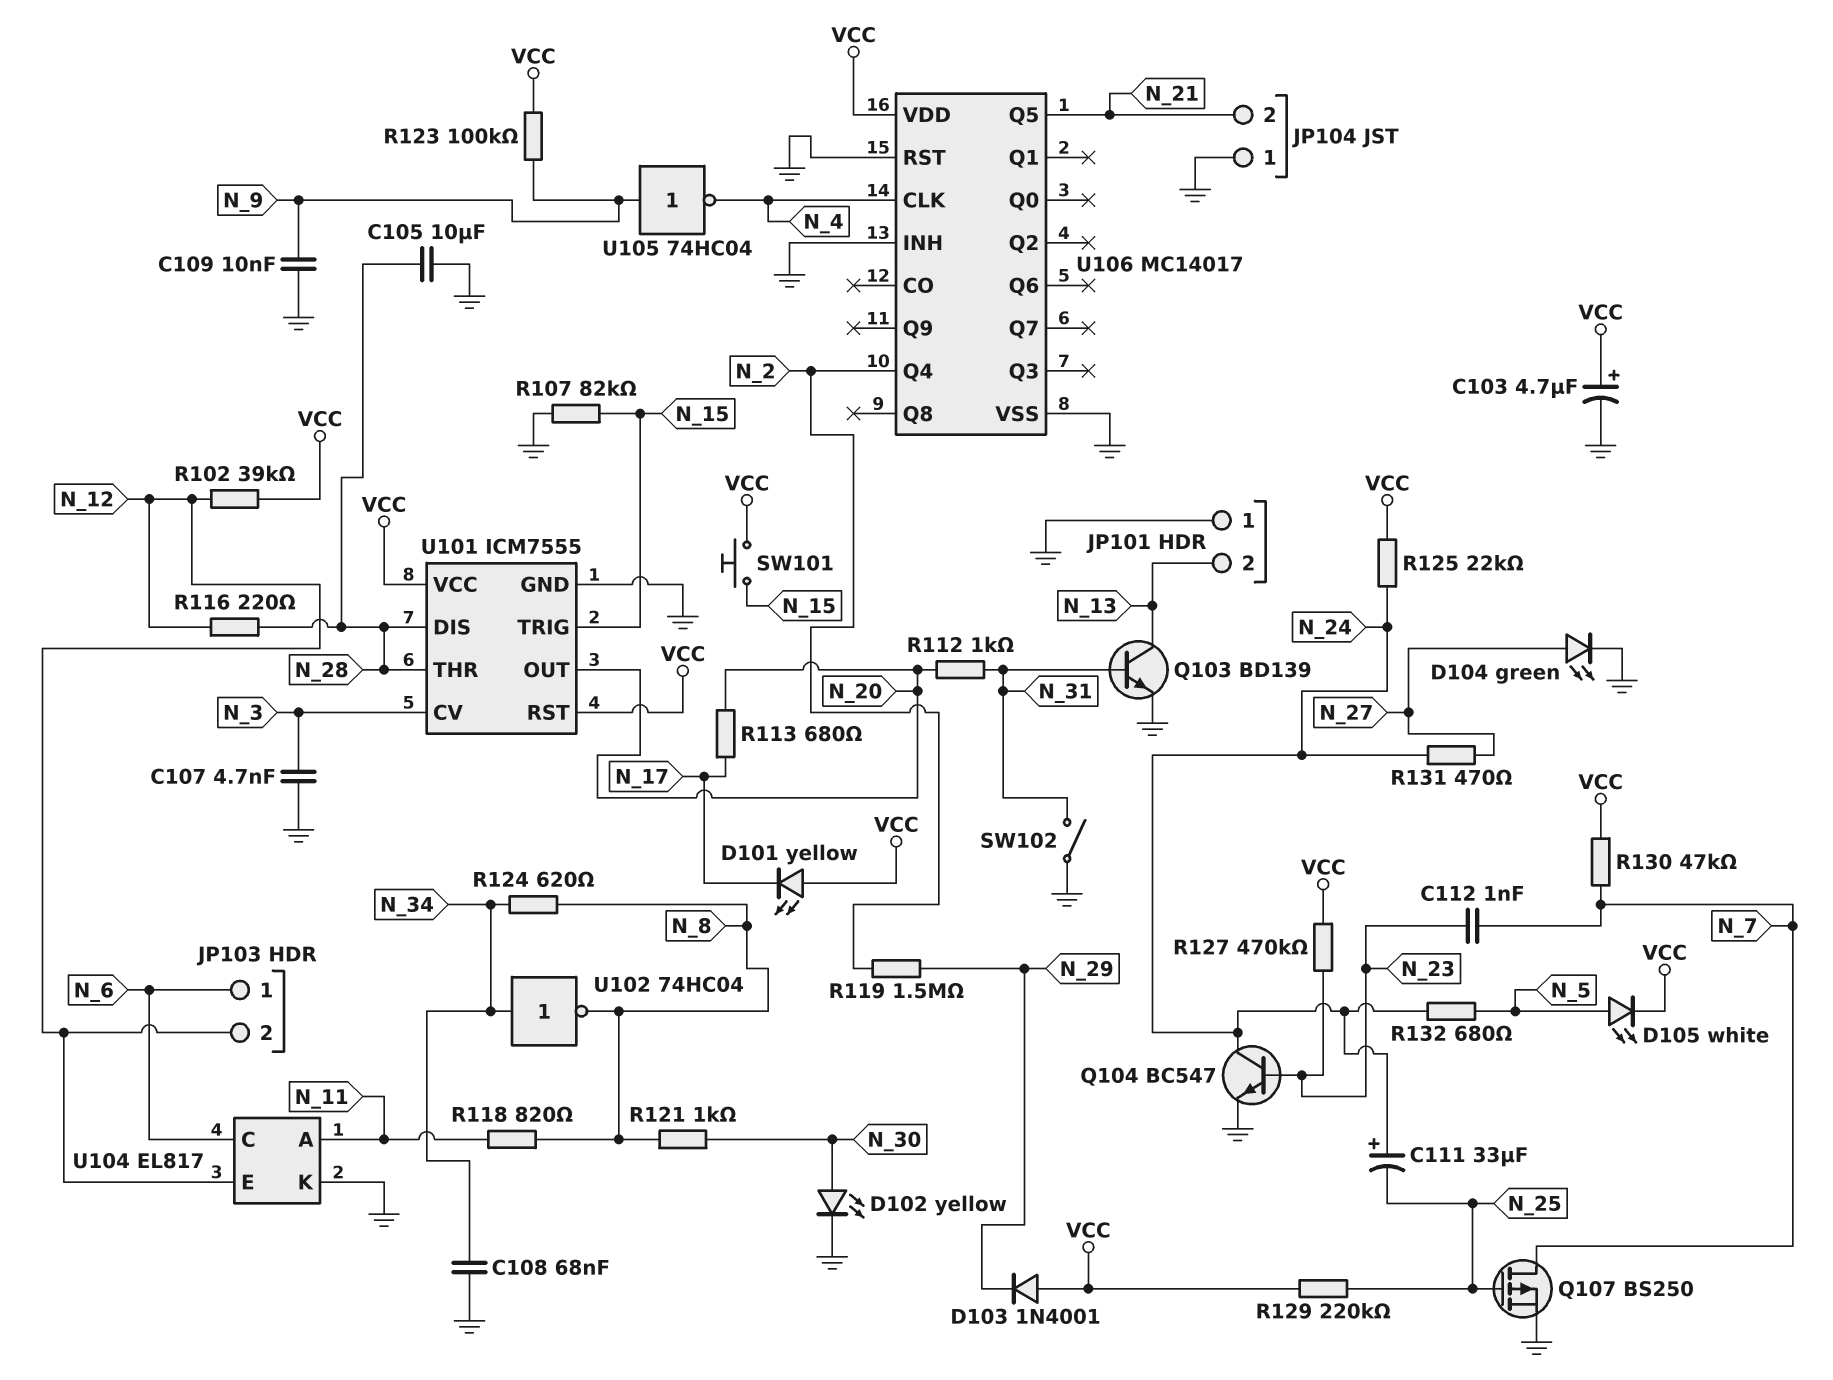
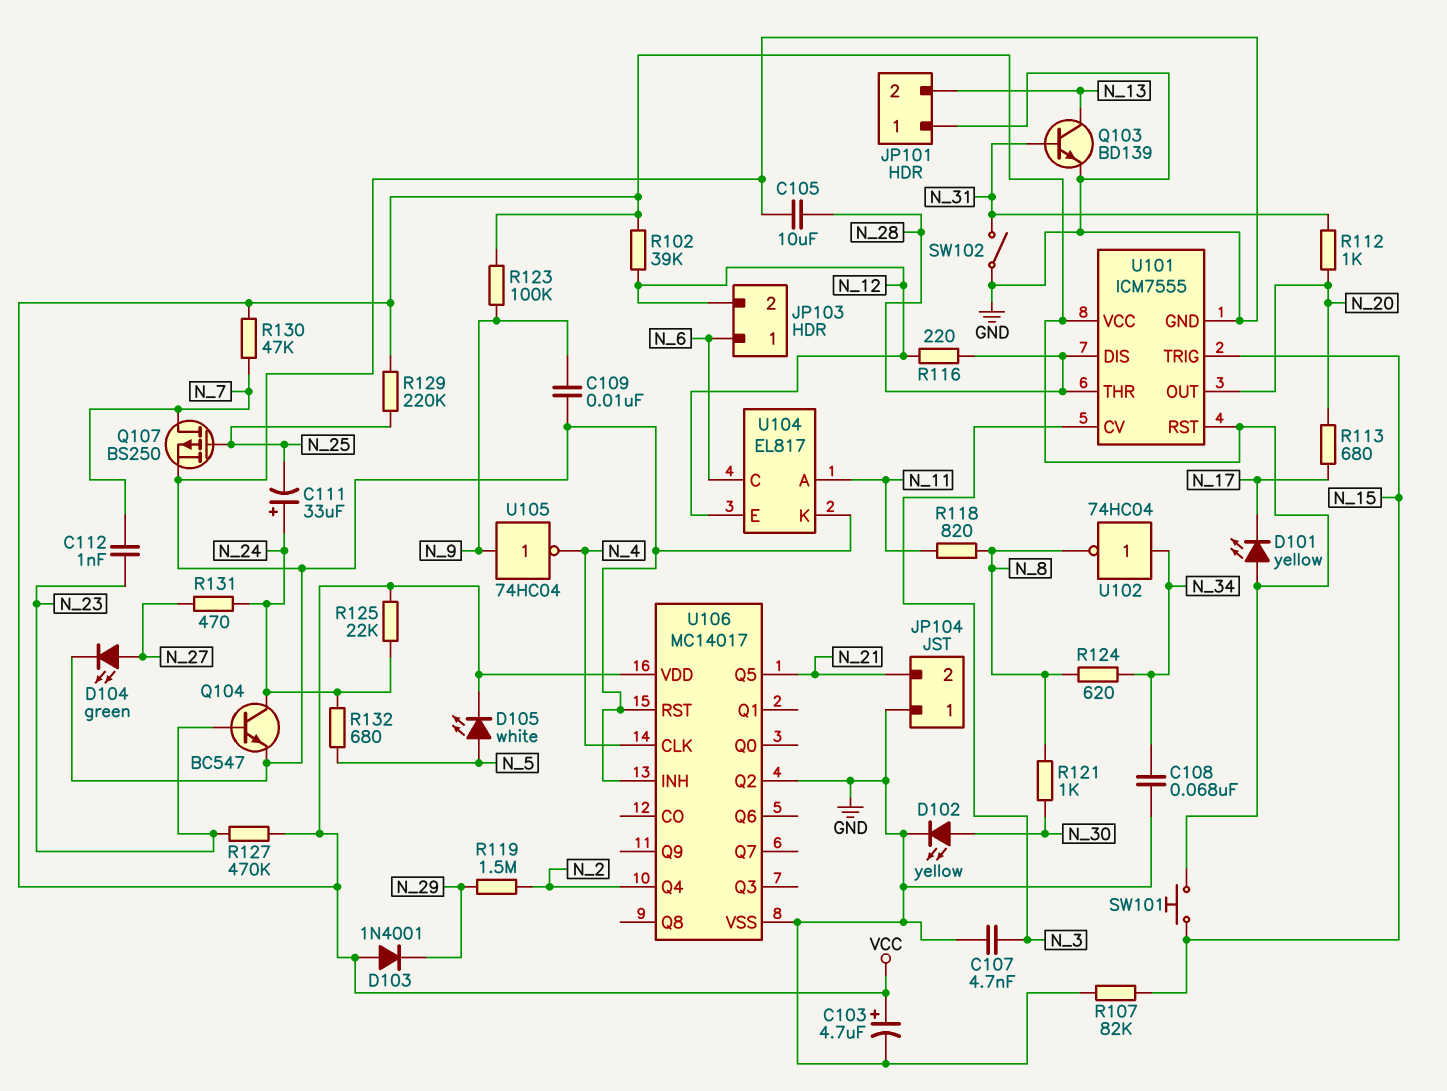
U106 pin Q2: none -> GND

